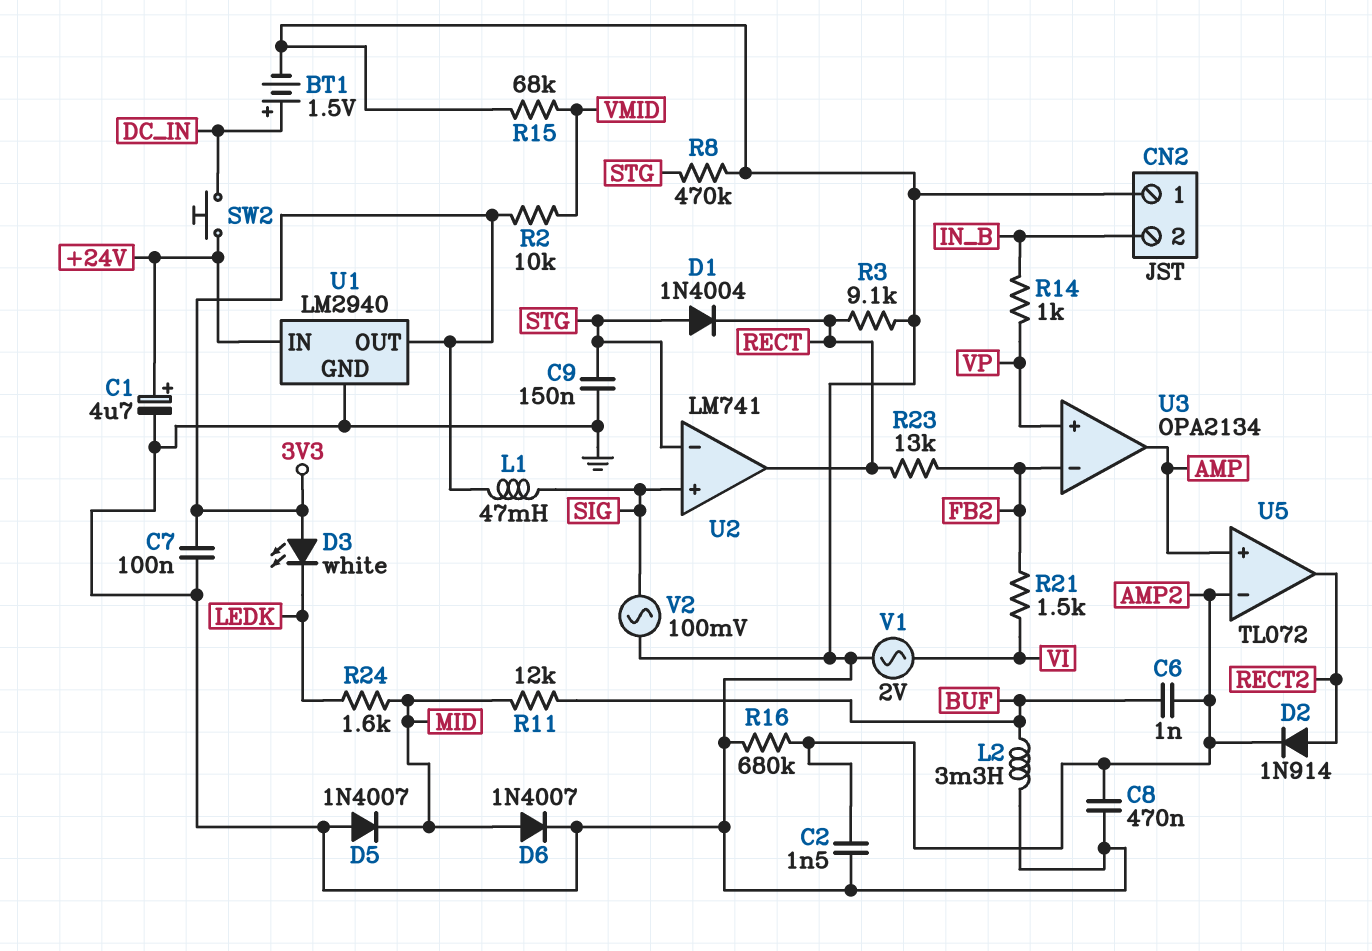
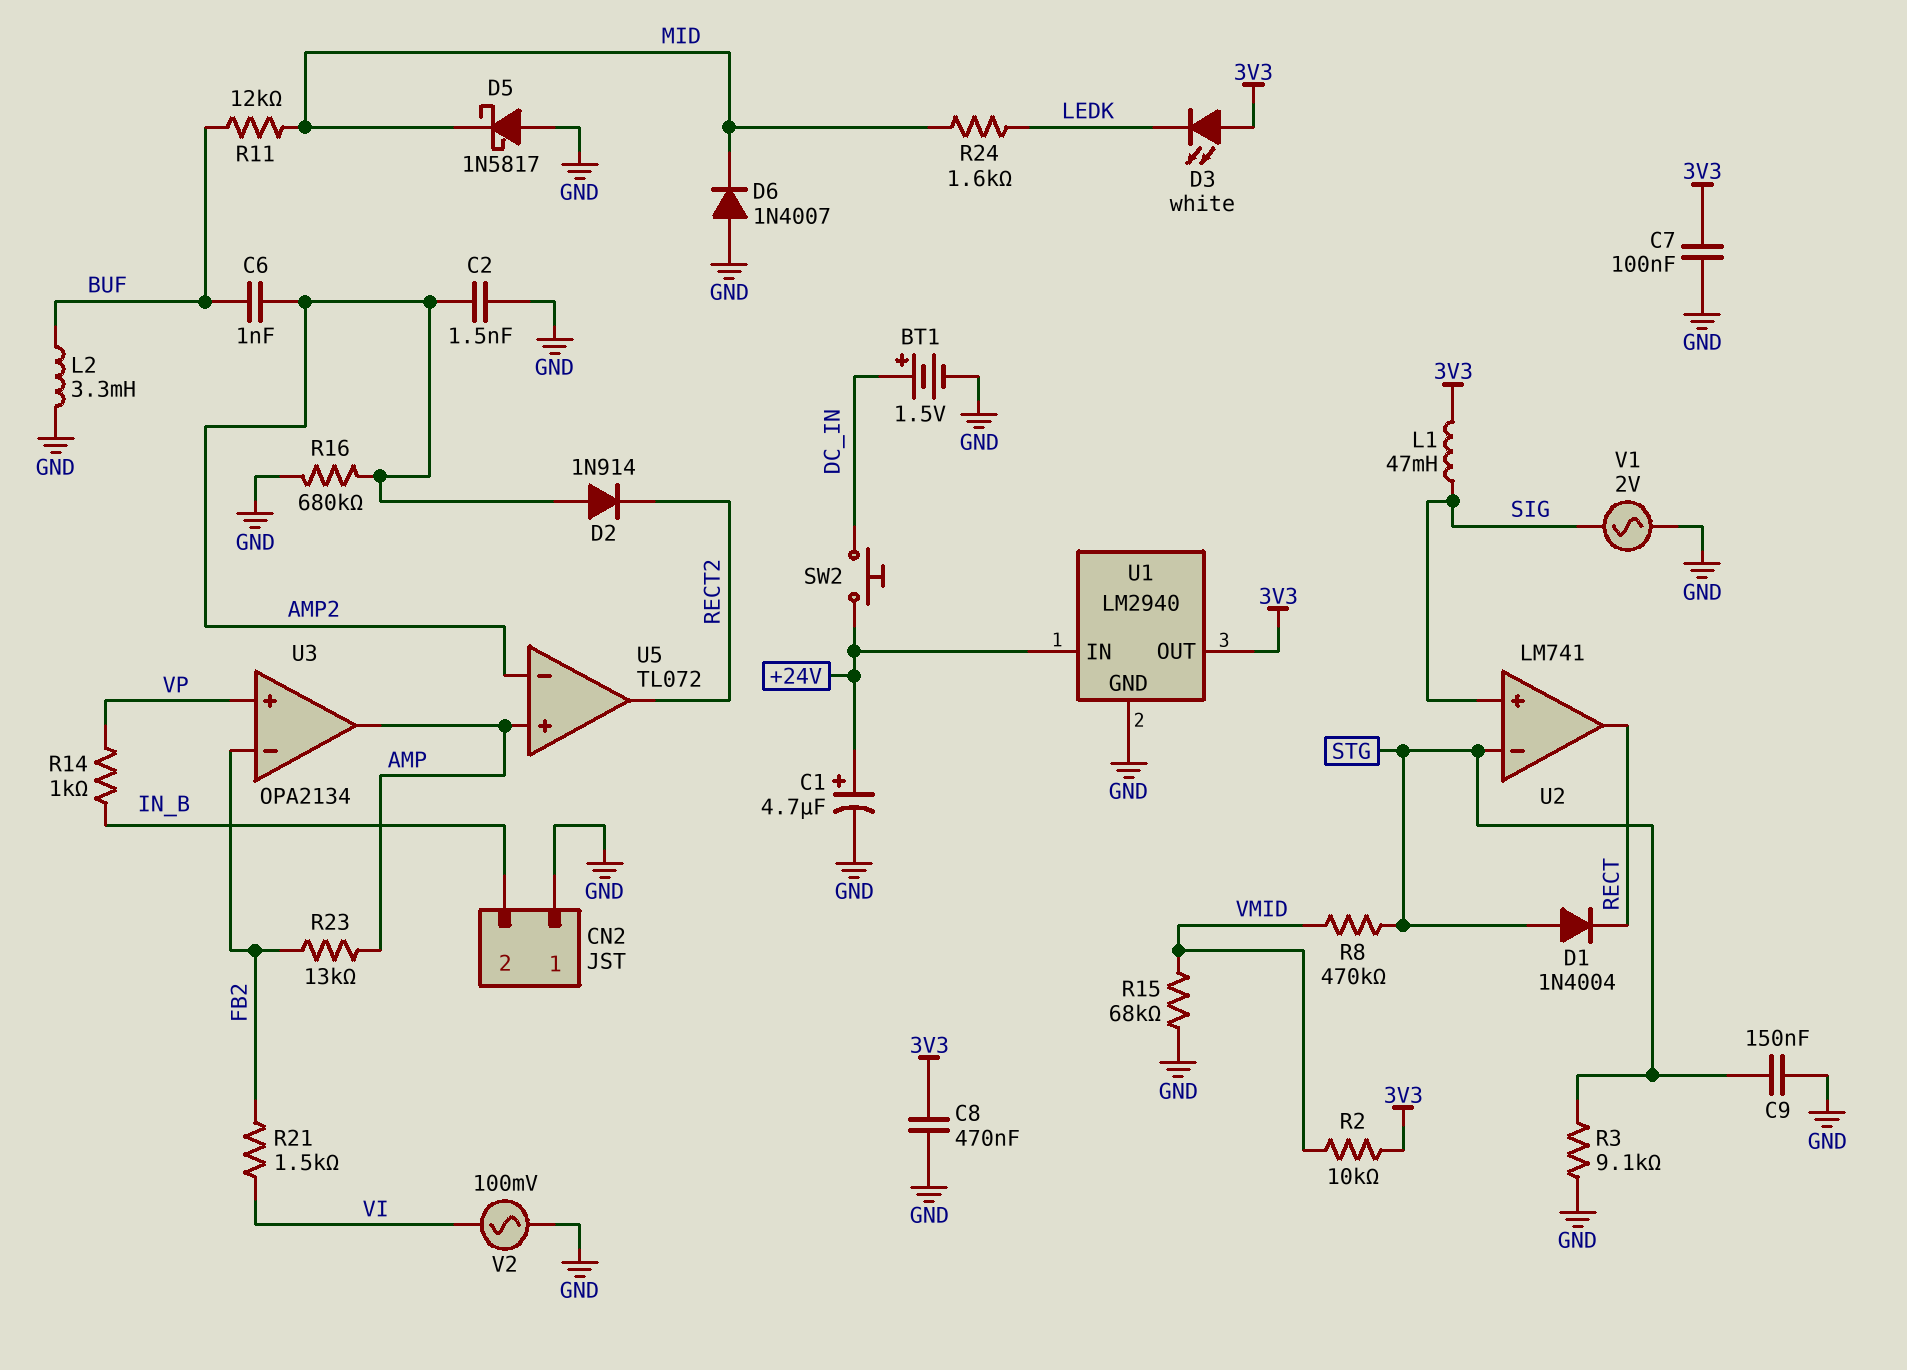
C8: 470nF (AMP2, GND) -> 470nF (3V3, GND)
D2: diode 1N914 (A RECT2, K AMP2) -> diode 1N914 (A AMP2, K RECT2)
D5: diode 1N4007 (A GND, K MID) -> schottky 1N5817 (A GND, K MID)
D6: diode 1N4007 (A MID, K GND) -> diode 1N4007 (A GND, K MID)
R3: 9.1k (GND, RECT) -> 9.1k (GND, STG)
R8: 470k (GND, STG) -> 470k (STG, VMID)
R23: 13k (FB2, RECT) -> 13k (AMP, FB2)
V1: AC 2V (GND, VI) -> AC 2V (GND, SIG)
V2: AC 100mV (GND, SIG) -> AC 100mV (GND, VI)

